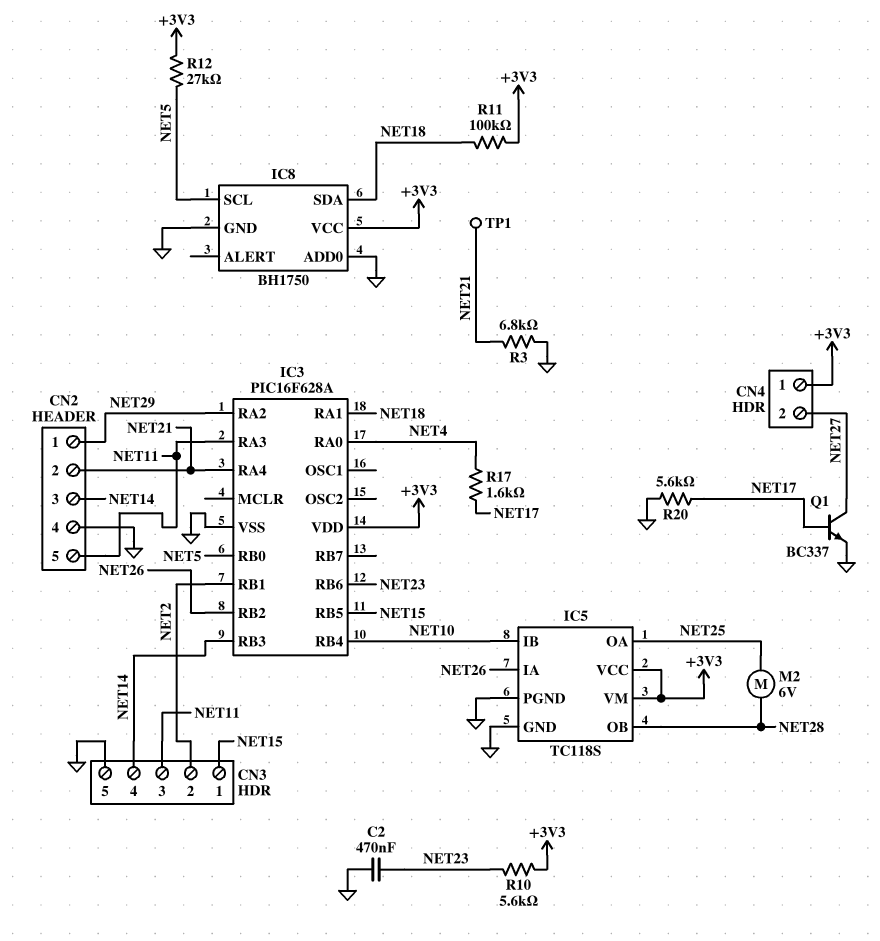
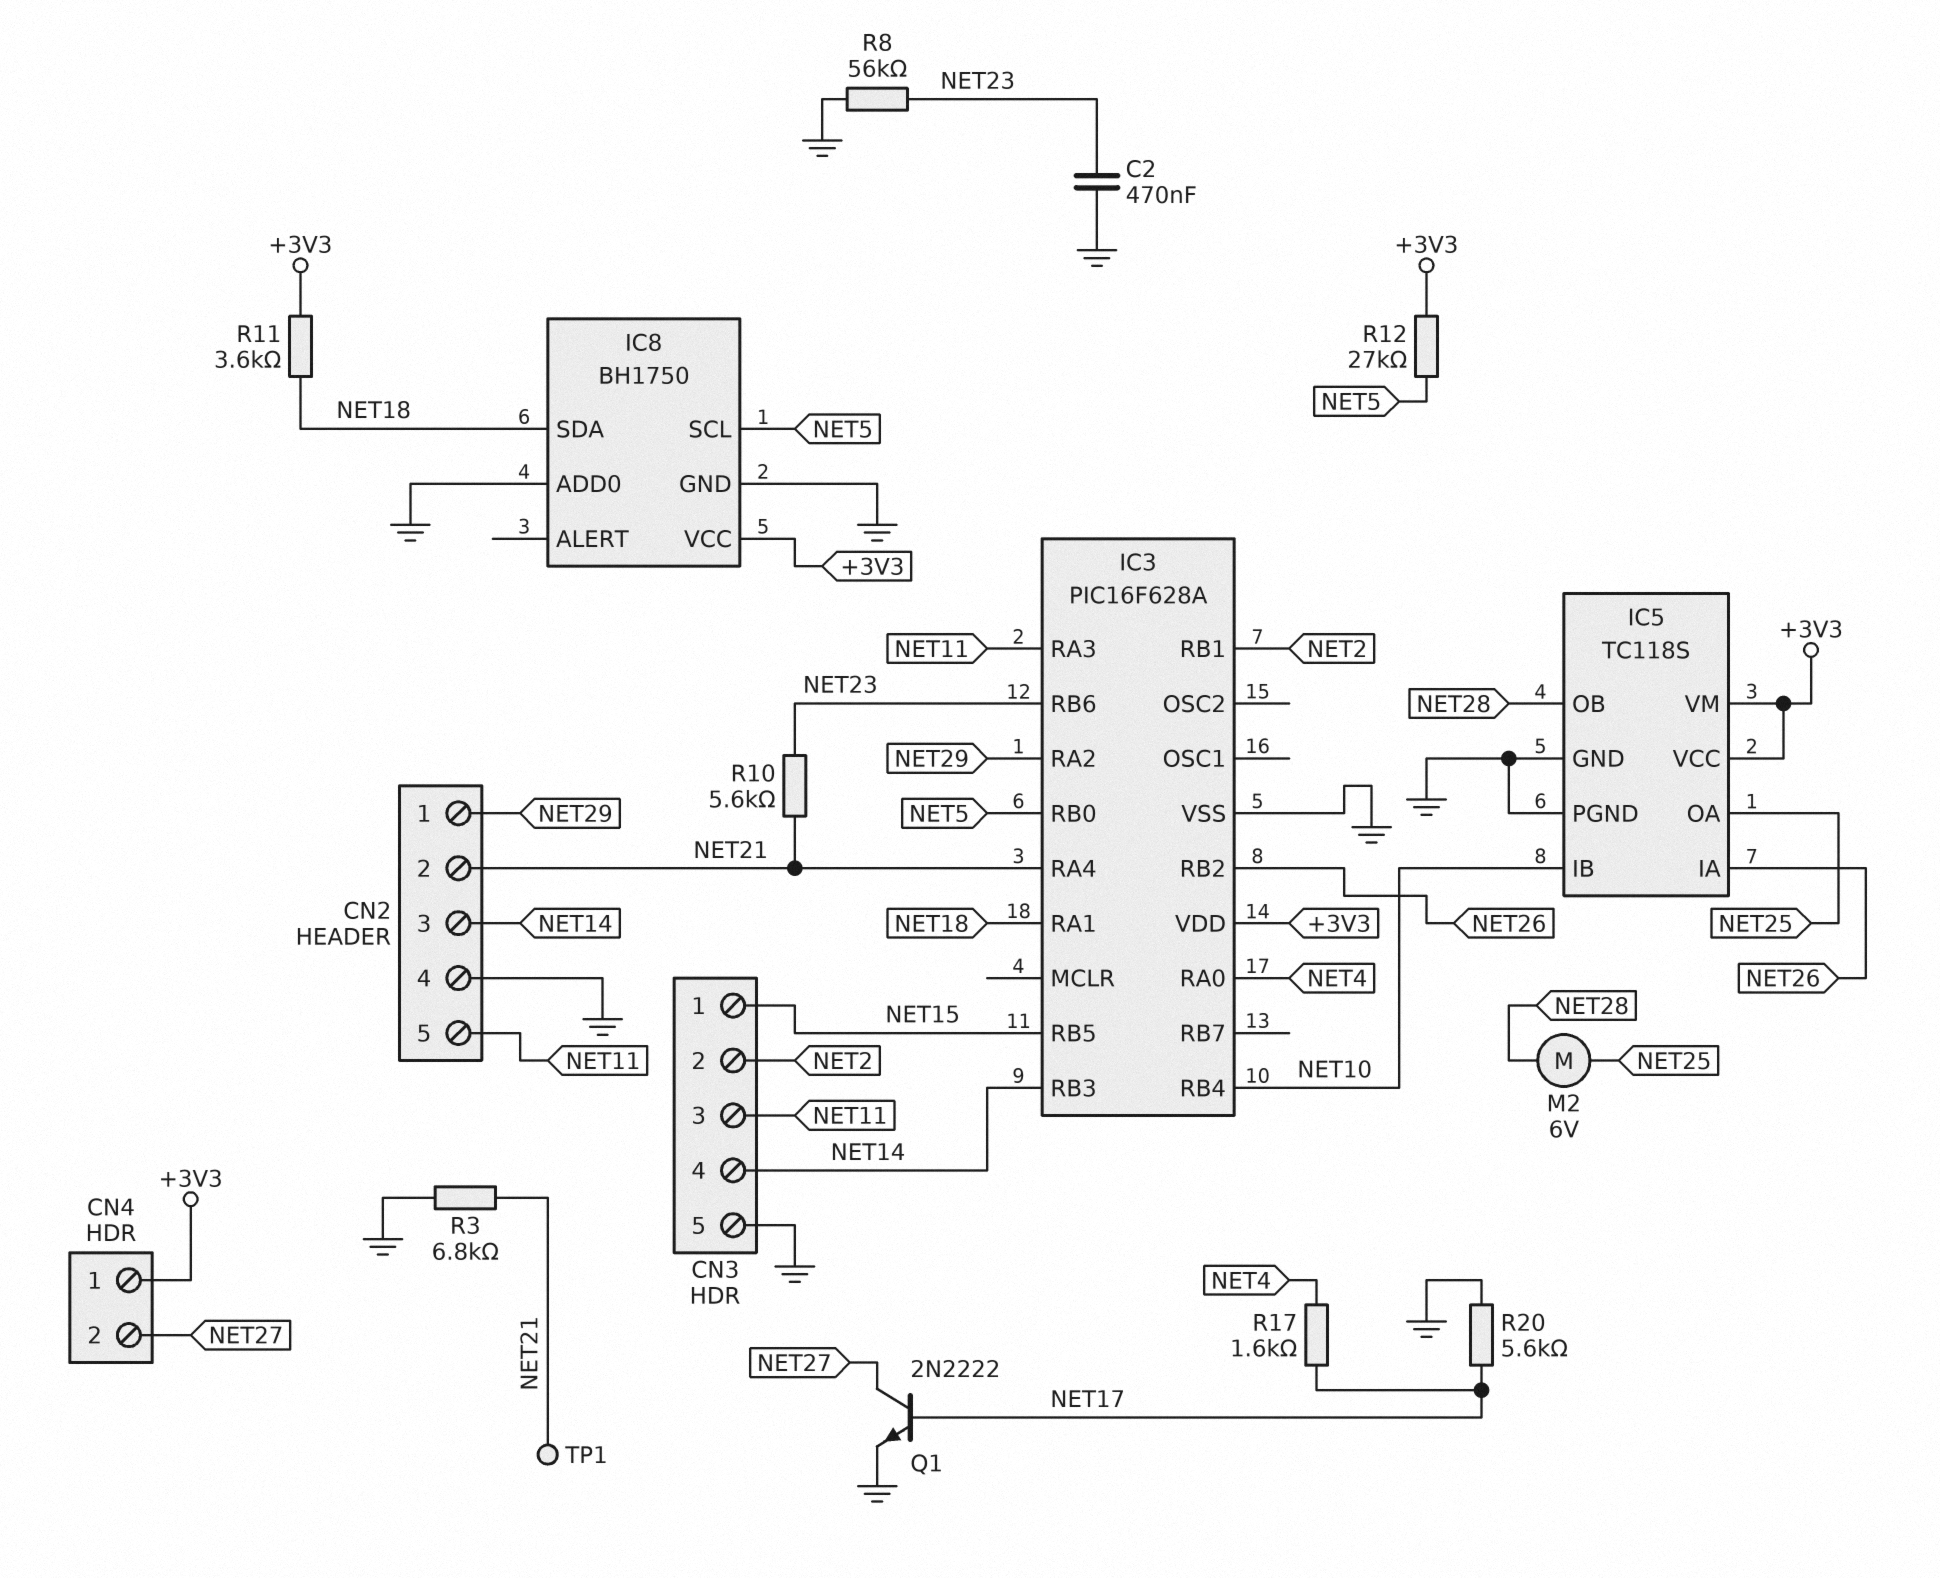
Q1: NPN BC337 (B NET17, C NET27, E GND) -> NPN 2N2222 (B NET17, C NET27, E GND)
R8: none -> 56k (GND, NET23)
R10: 5.6k (+3V3, NET23) -> 5.6k (NET21, NET23)
R11: 100k (+3V3, NET18) -> 3.6k (+3V3, NET18)

